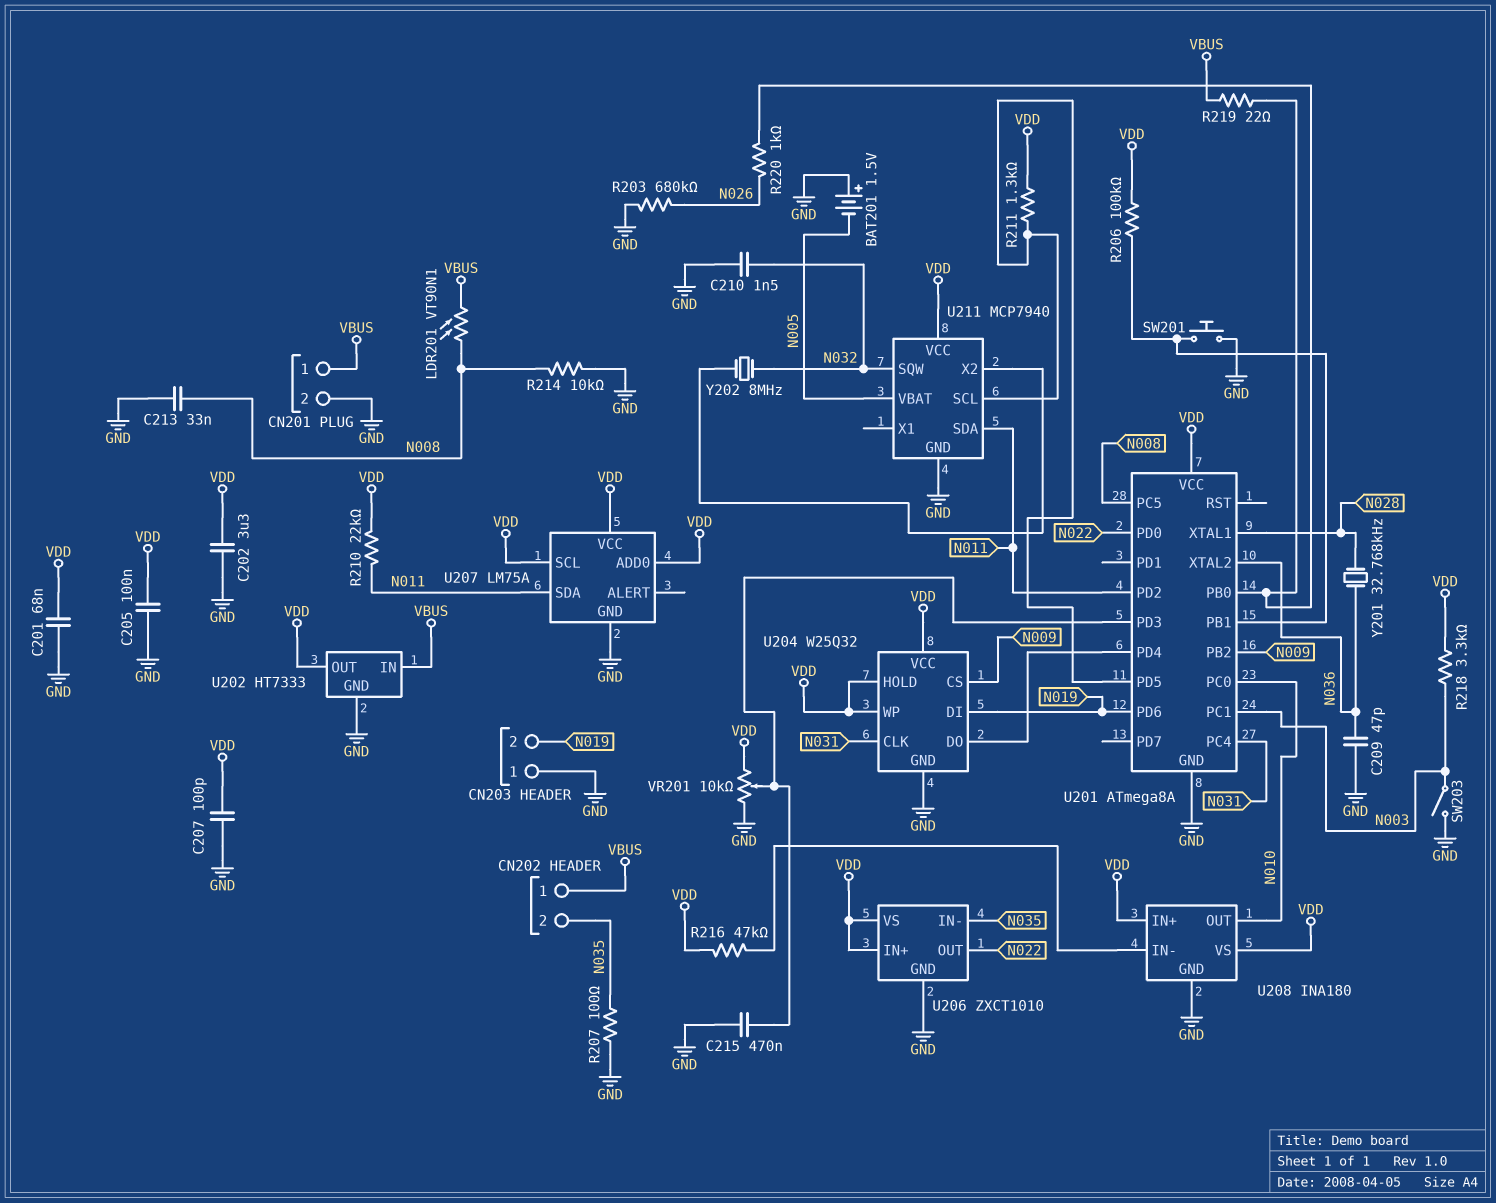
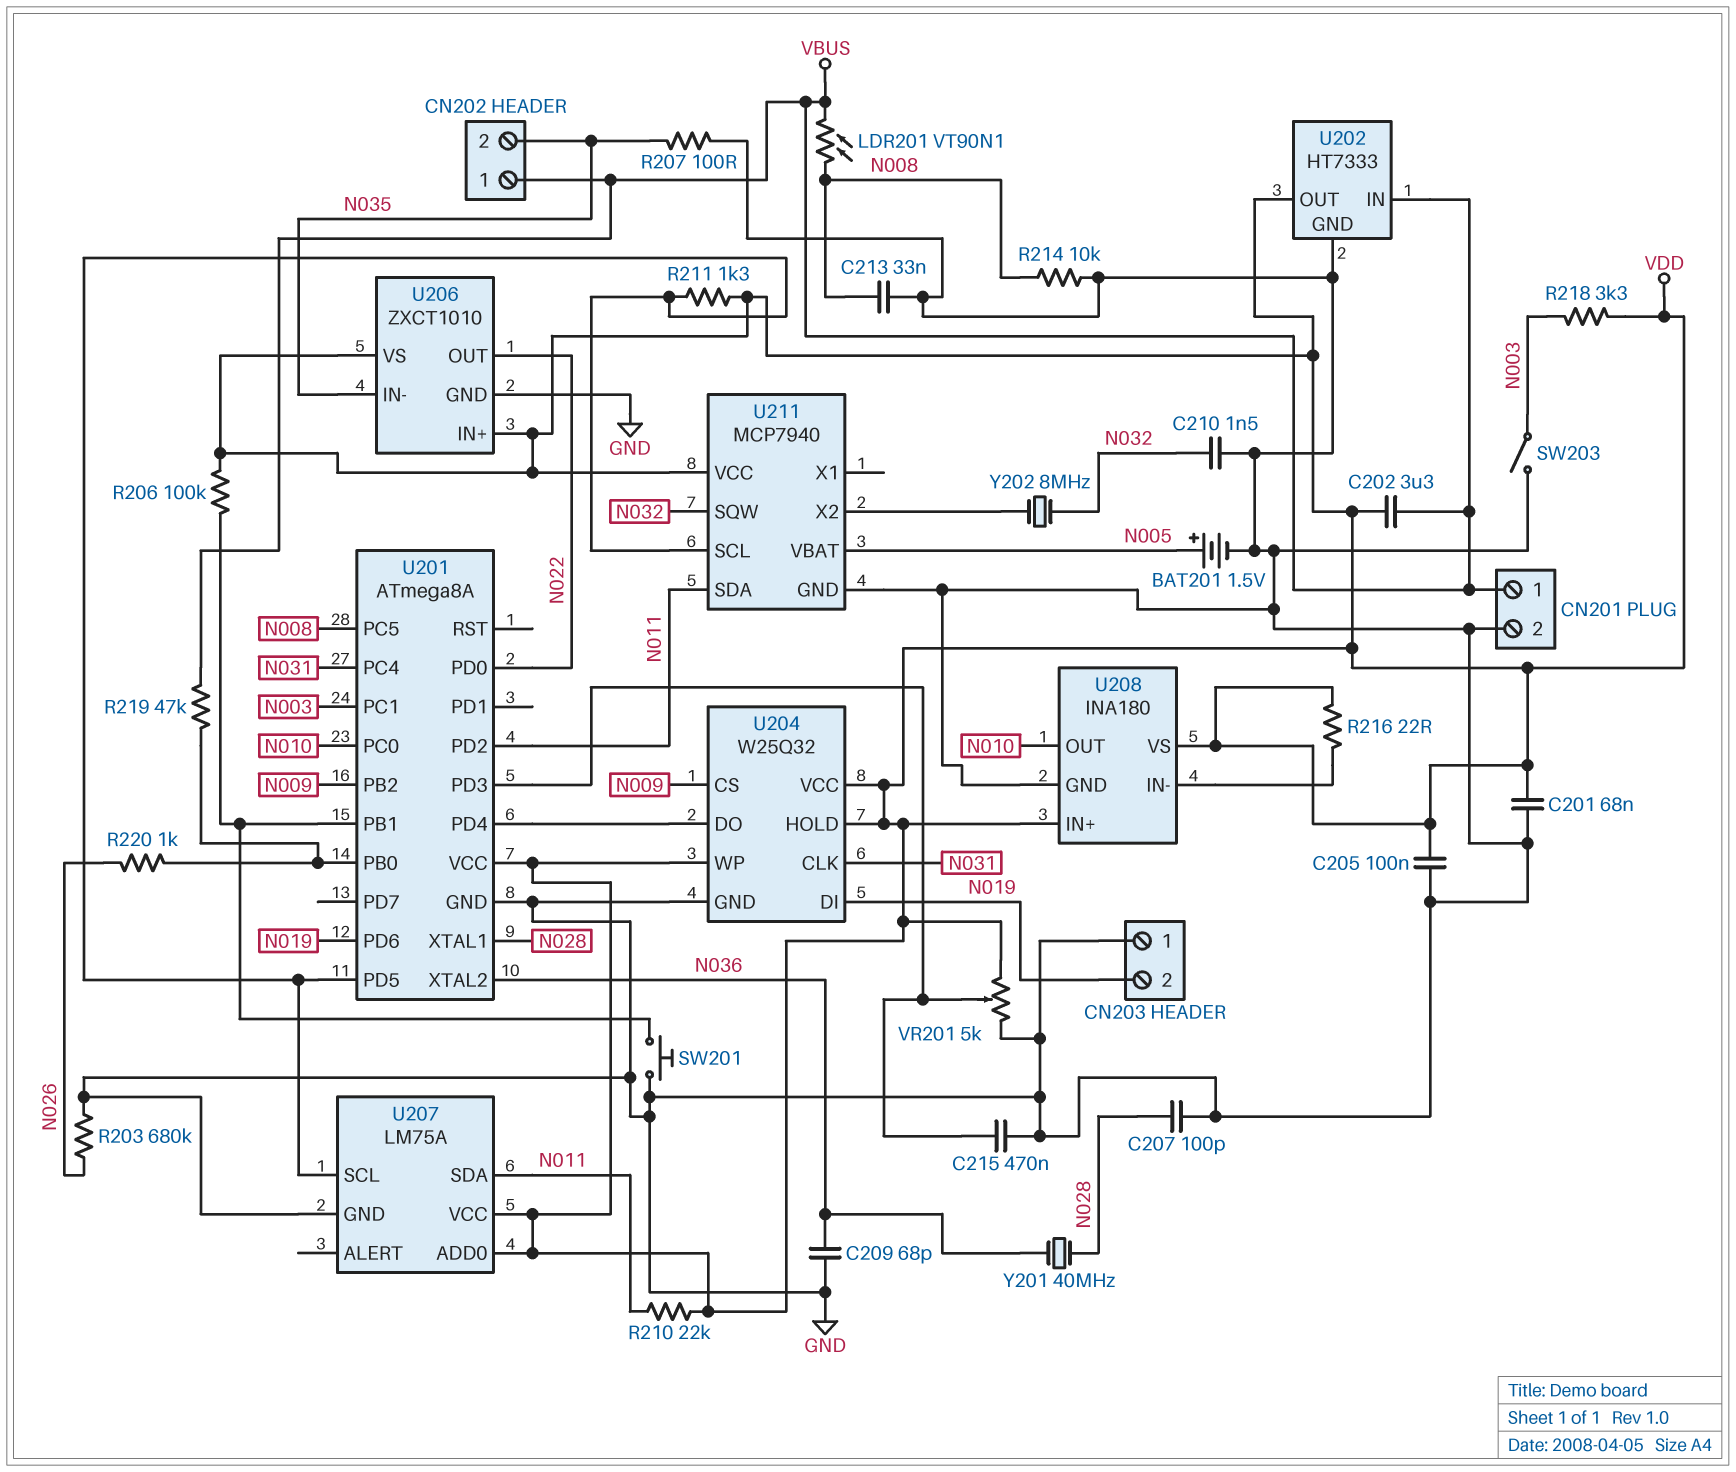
BAT201: 1.5V (plus GND, minus N005) -> 1.5V (plus N005, minus GND)
C202: 3.3uF (GND, VDD) -> 3.3uF (VBUS, VDD)
C207: 100pF (GND, VDD) -> 100pF (GND, N028)
C209: 47pF (GND, N036) -> 68pF (GND, N036)
R216: 47k (U208/IN-, VDD) -> 22 (U208/IN-, VDD)
R219: 22 (U201/PB0, VBUS) -> 47k (U201/PB0, VBUS)
U207 pin SCL: VDD -> U201/PD5
VR201: 10k (GND, VDD, wiper U201/PD3) -> 5k (GND, VDD, wiper U201/PD3)
Y201: 32.768kHz (N028, N036) -> 40MHz (N028, N036)

